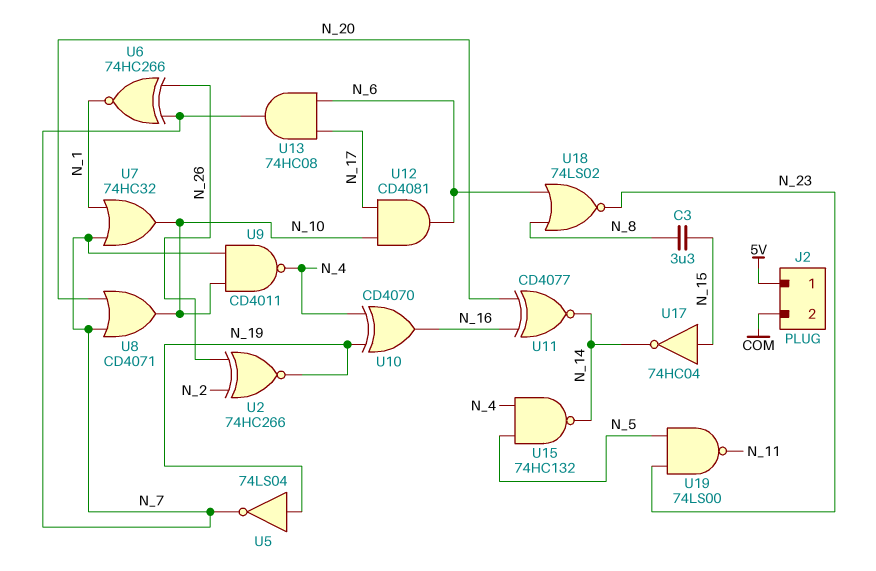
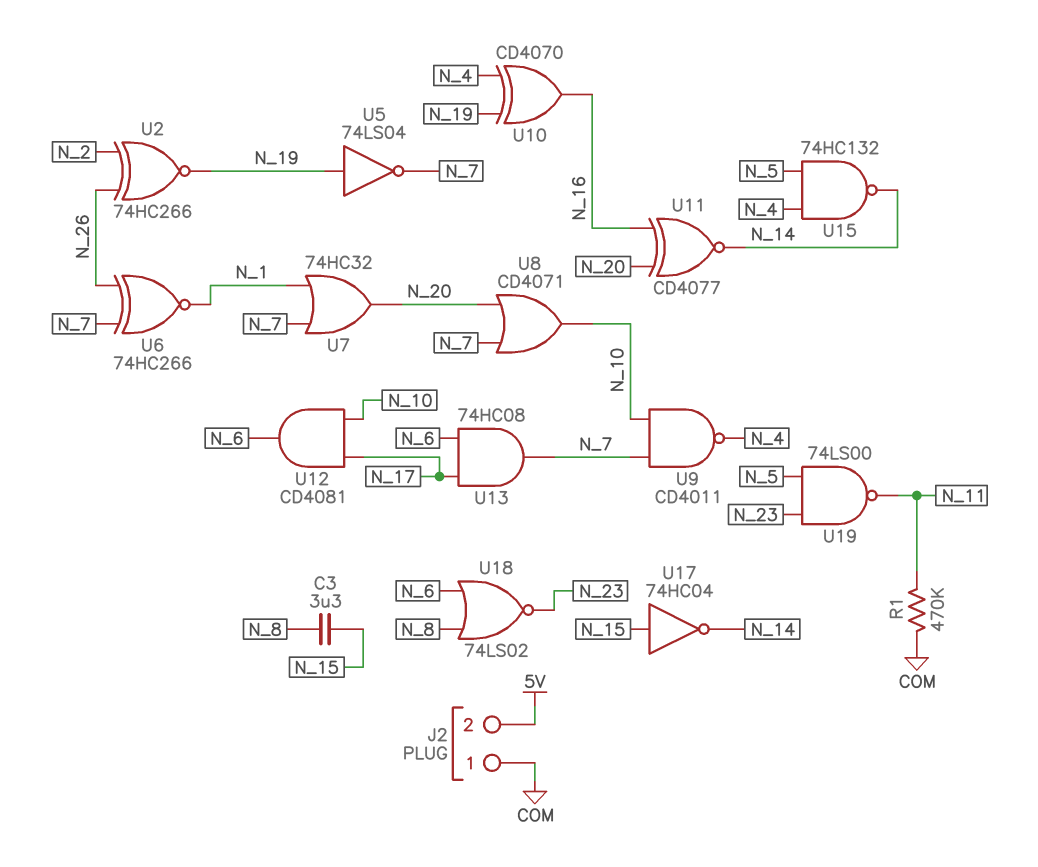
J2 pin 1: 5V -> COM
J2 pin 2: COM -> 5V
R1: none -> 470k (COM, N_11)
U7: OR 74HC32 (in N_1, in N_7, out N_10) -> OR 74HC32 (in N_1, in N_7, out N_20)

